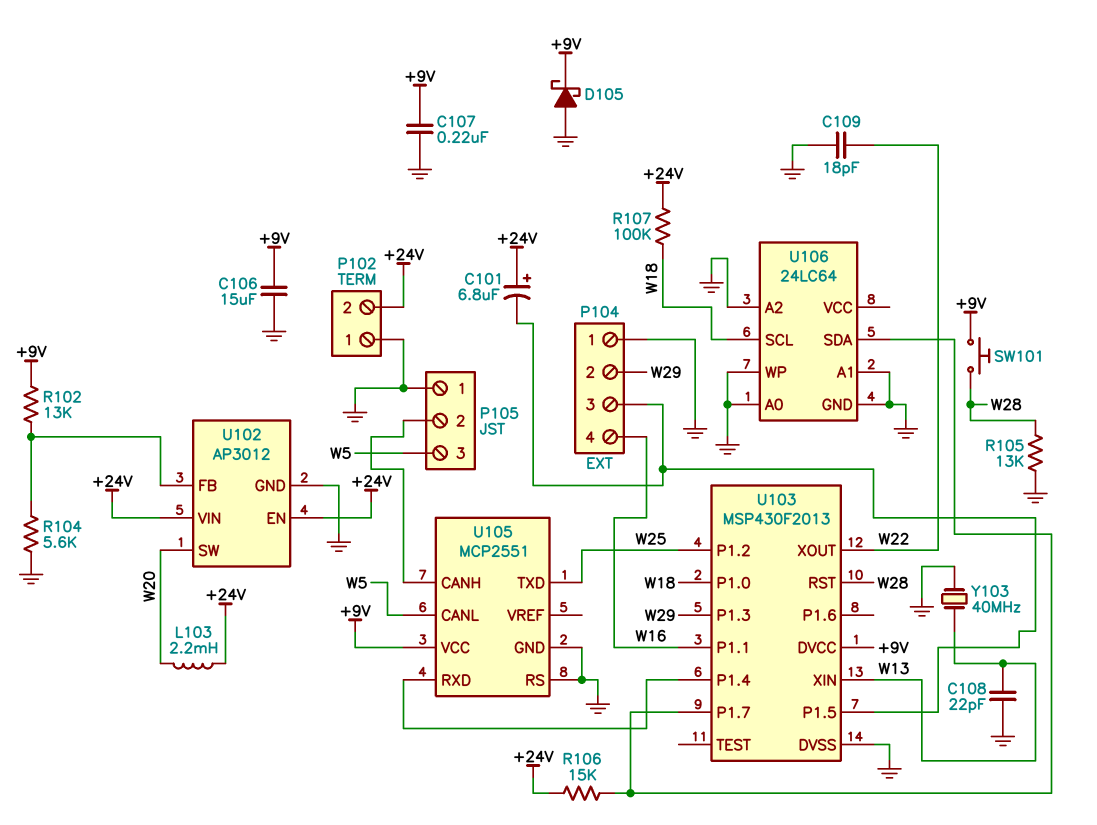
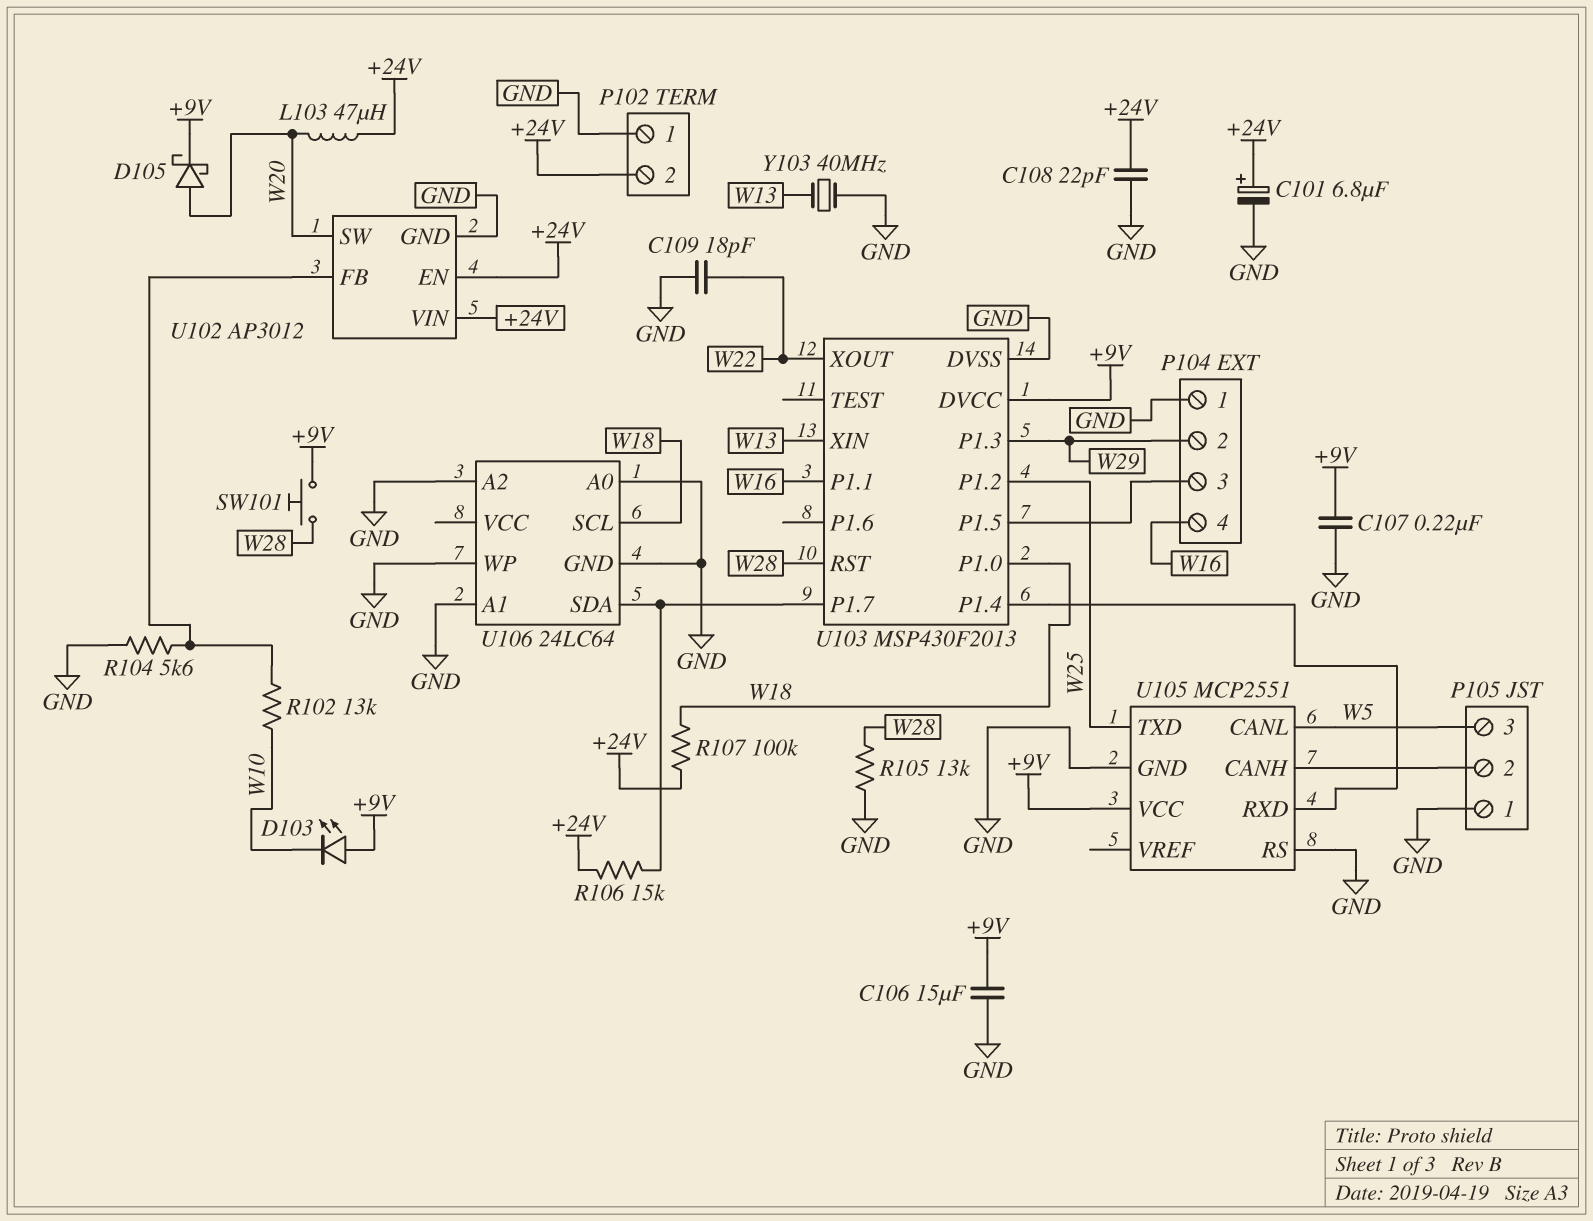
C101: 6.8uF (plus +24V, minus P104/3) -> 6.8uF (plus +24V, minus GND)
C108: 22pF (GND, W13) -> 22pF (+24V, GND)
D103: none -> LED (A +9V, K W10)
D105: schottky (A GND, K +9V) -> schottky (A W20, K +9V)
L103: 2.2mH (+24V, W20) -> 47uH (+24V, W20)
R102: 13k (+9V, U102/FB) -> 13k (U102/FB, W10)

